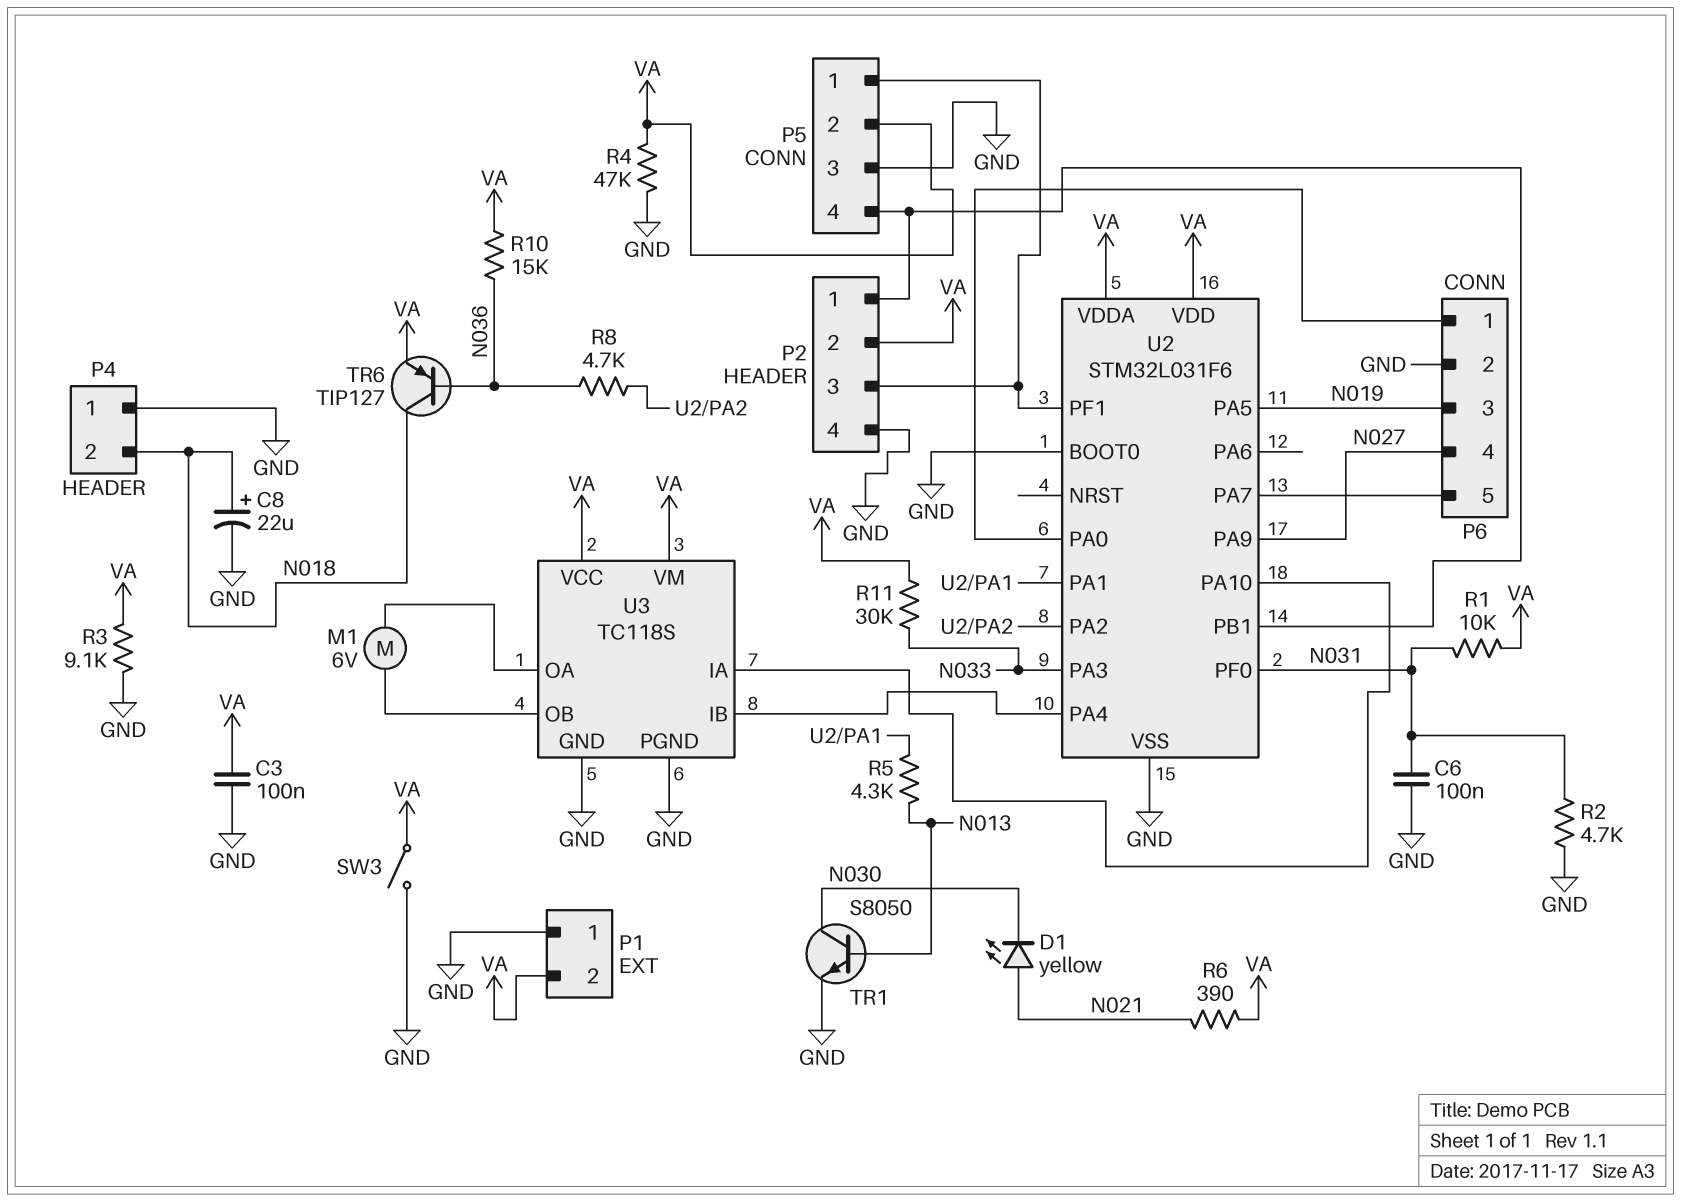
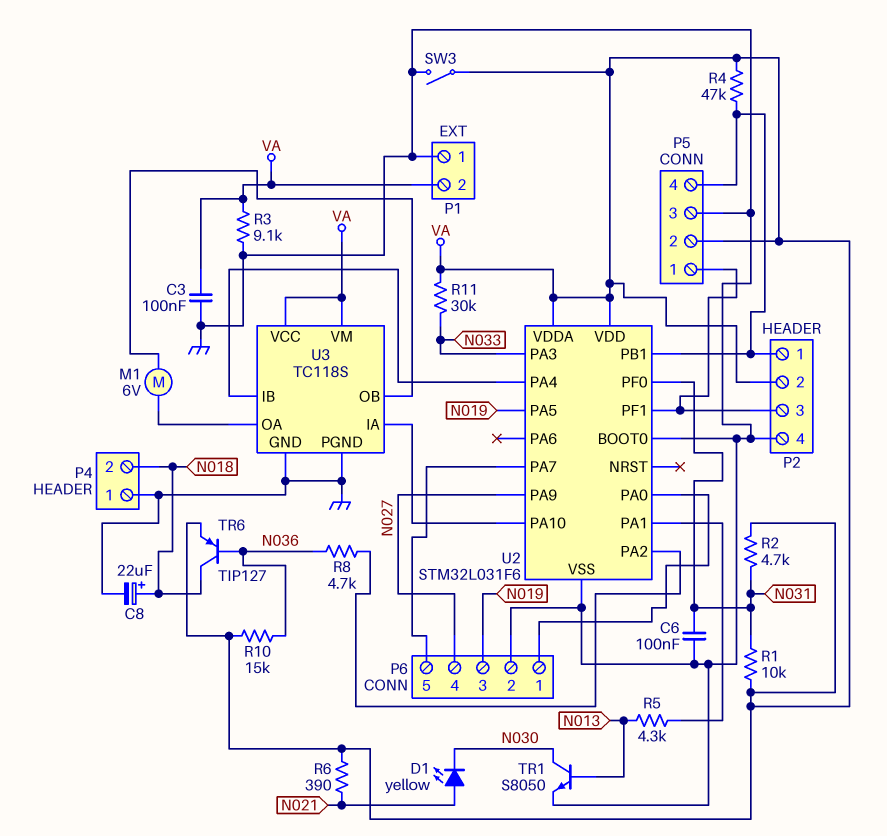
R2: 4.7k (GND, N031) -> 4.7k (N031, VA)
R4: 47k (GND, VA) -> 47k (P2/1, VA)

